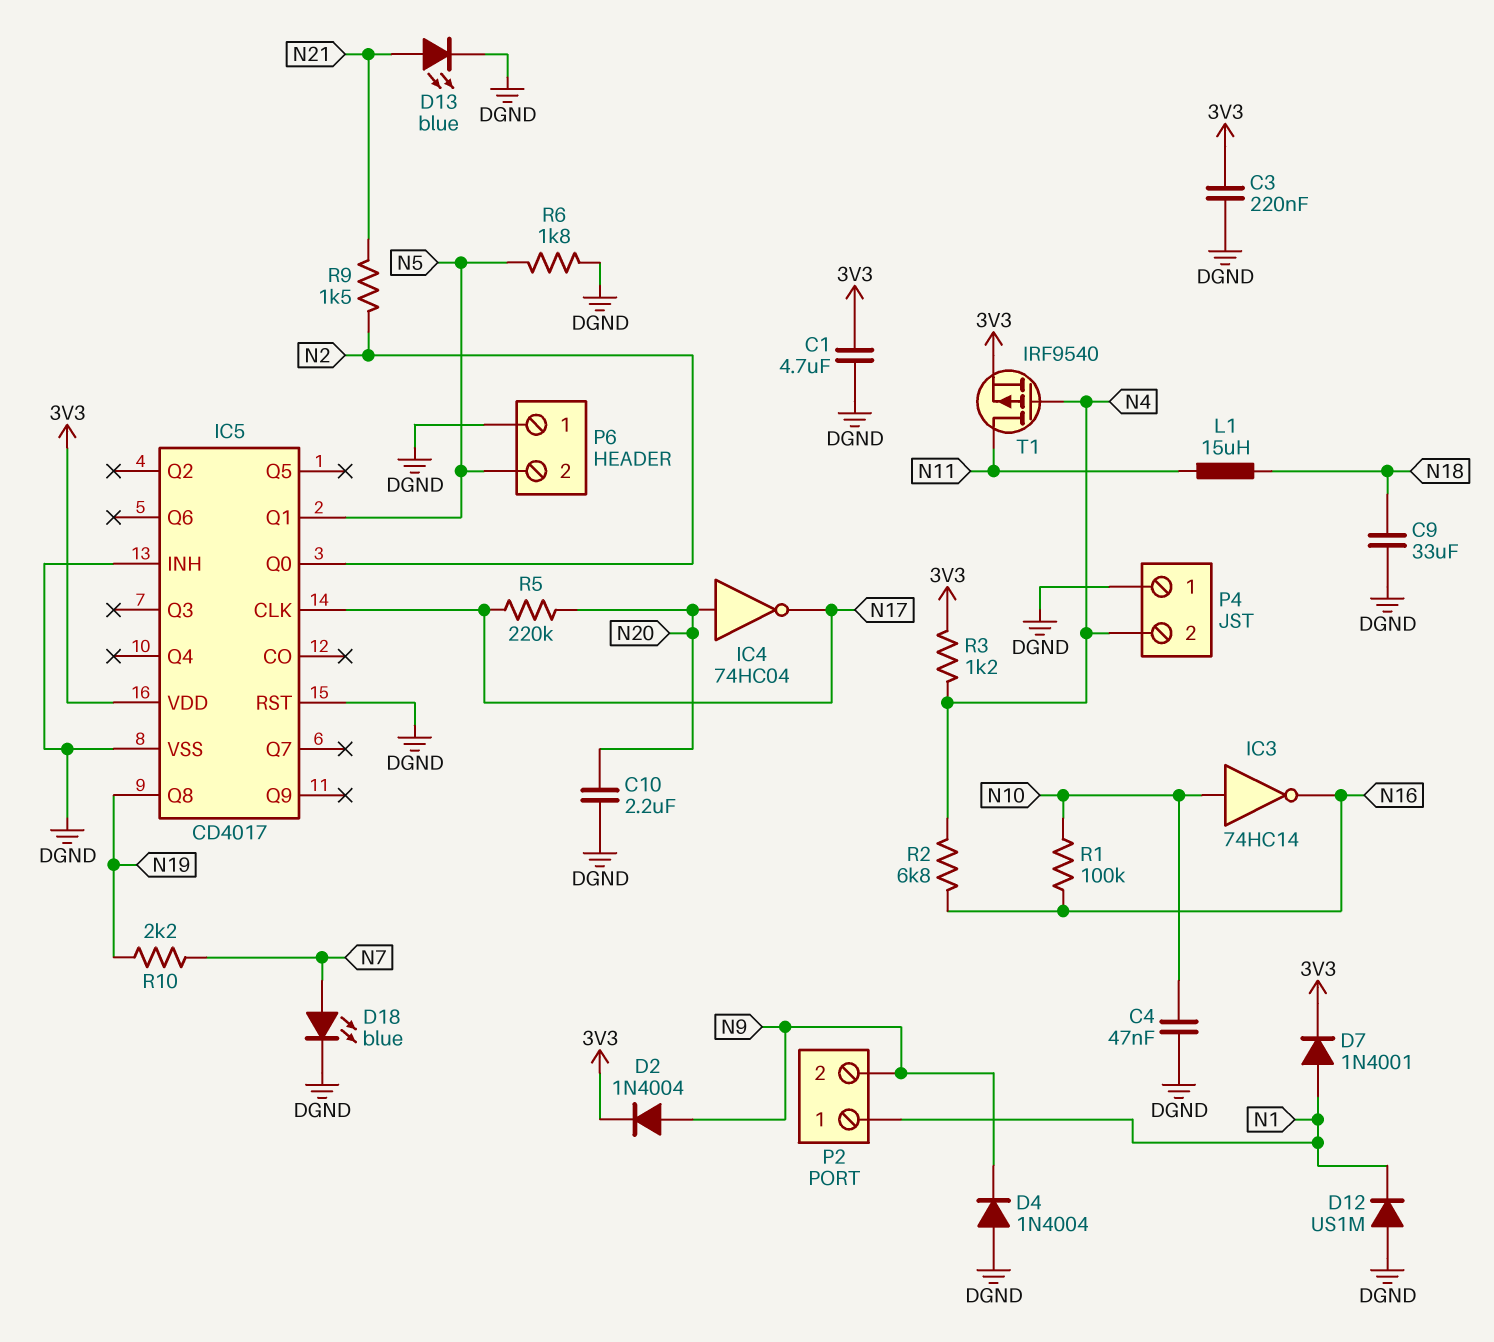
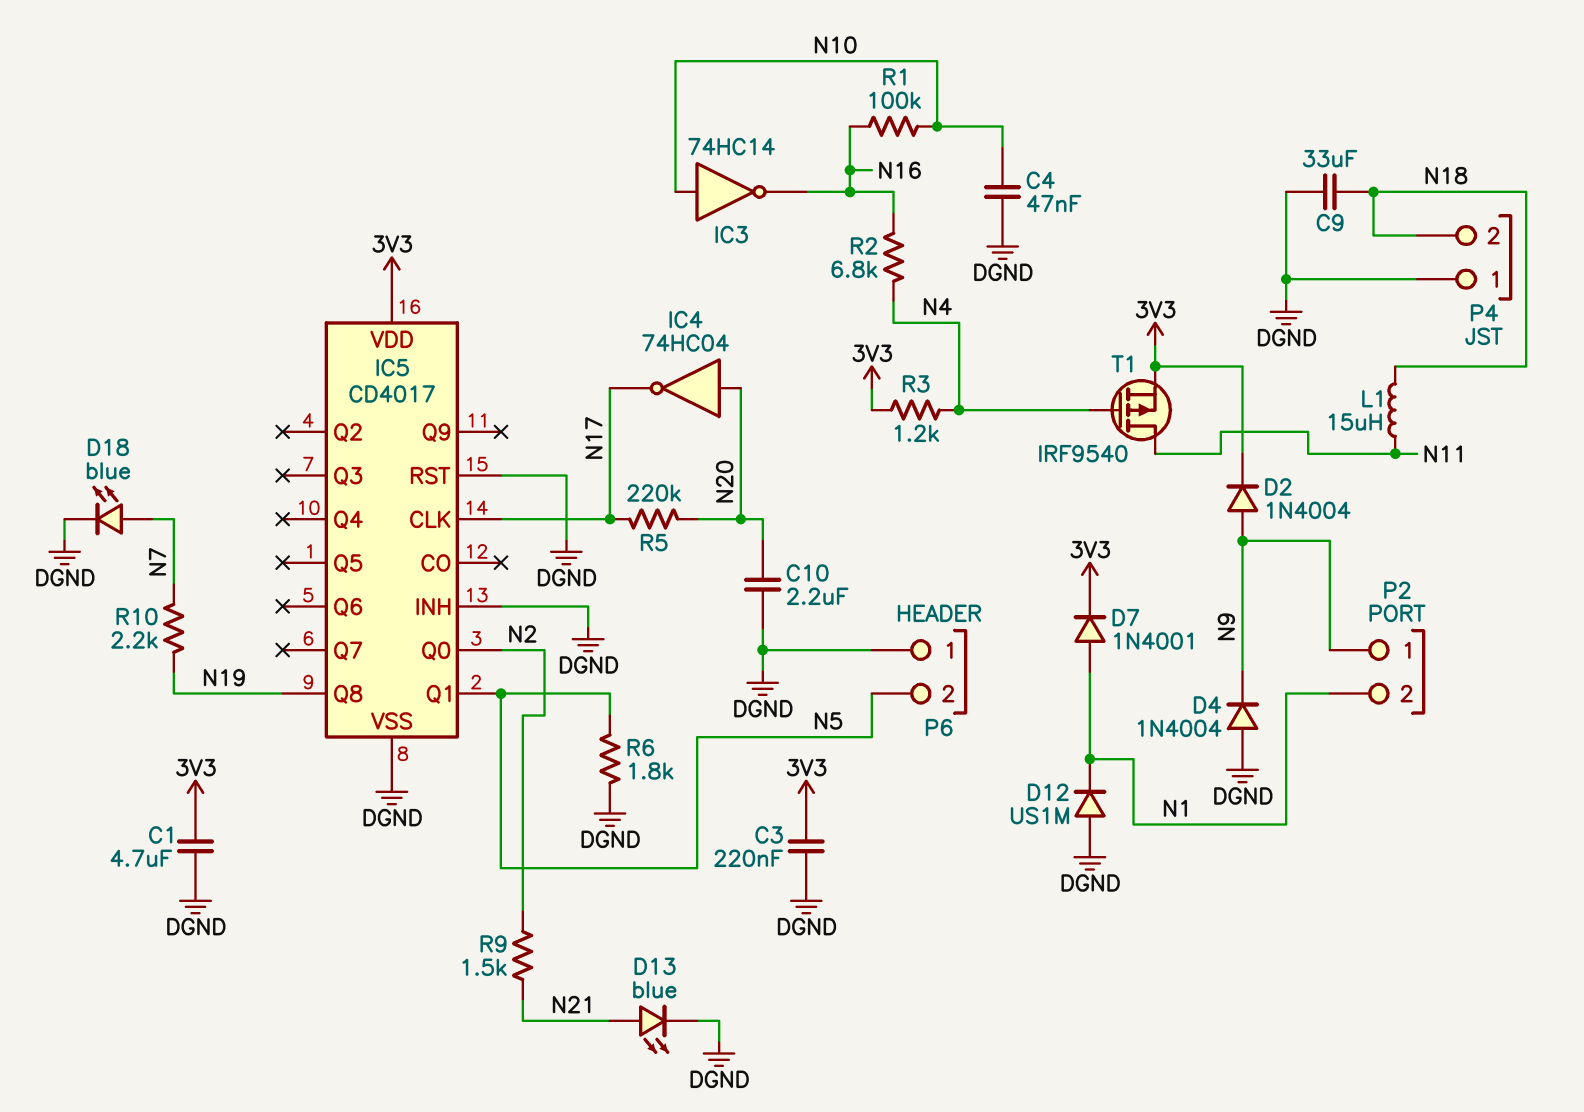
P2 pin 1: N1 -> N9
P2 pin 2: N9 -> N1
P4 pin 2: N4 -> N18

